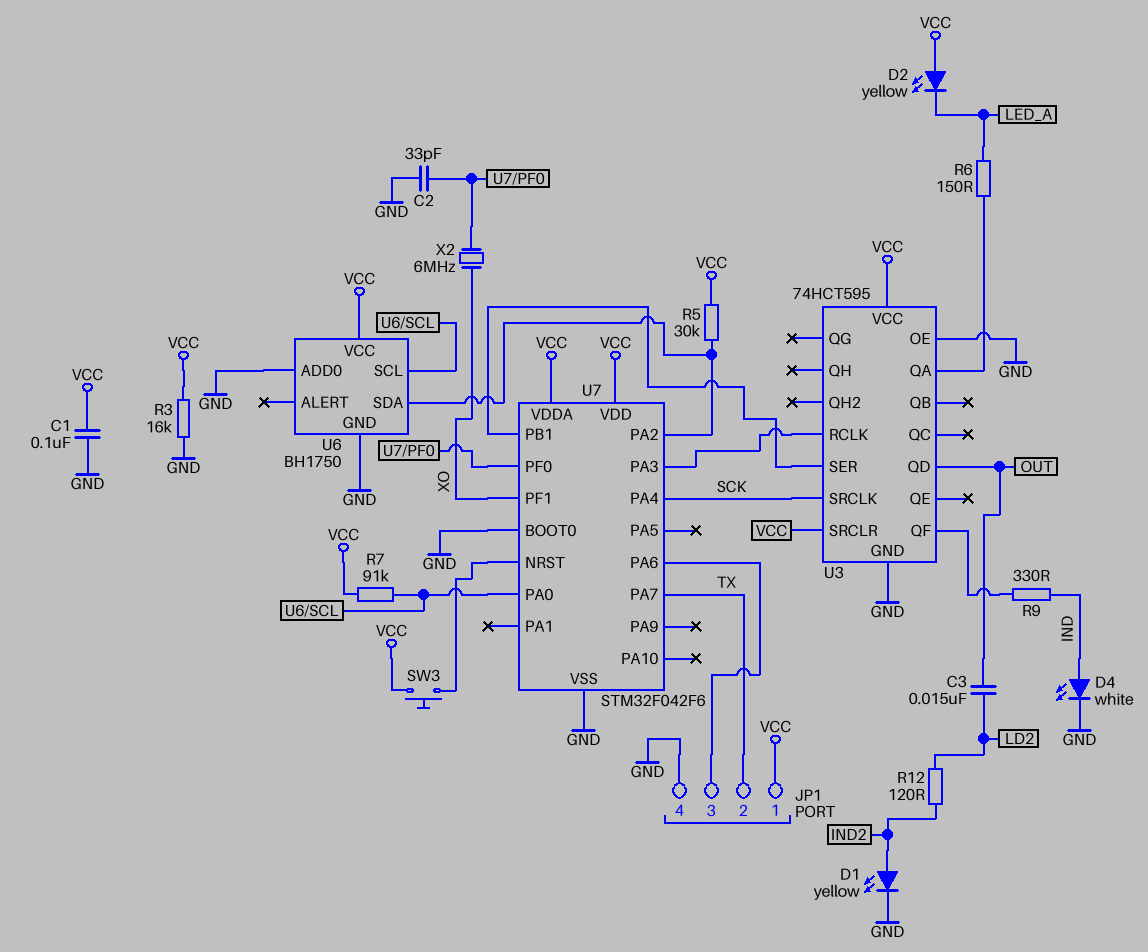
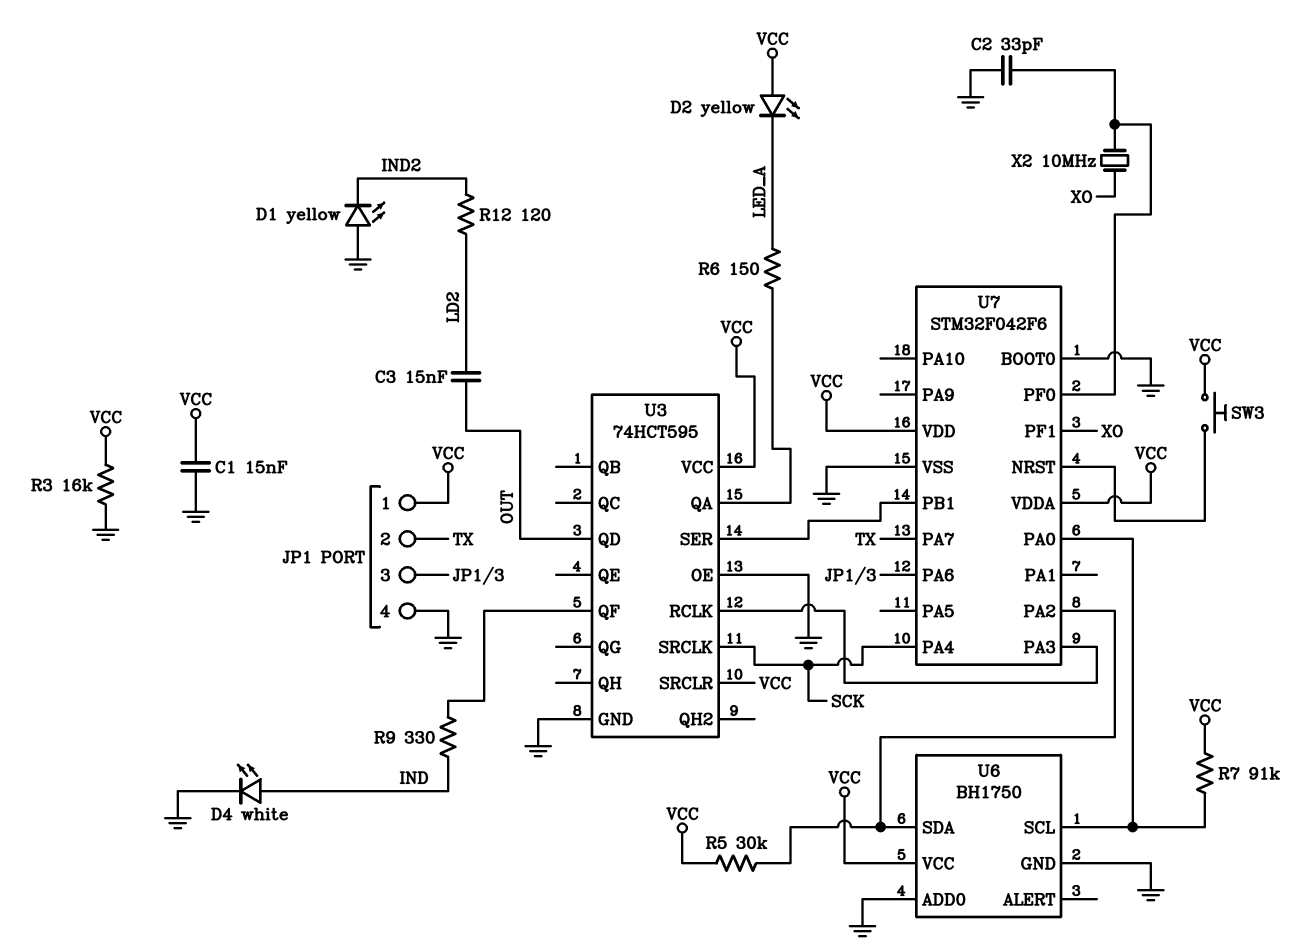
C1: 100nF (GND, VCC) -> 15nF (GND, VCC)
D1: LED yellow (A IND2, K GND) -> LED yellow (A GND, K IND2)
X2: 6MHz (U7/PF0, XO) -> 10MHz (U7/PF0, XO)

